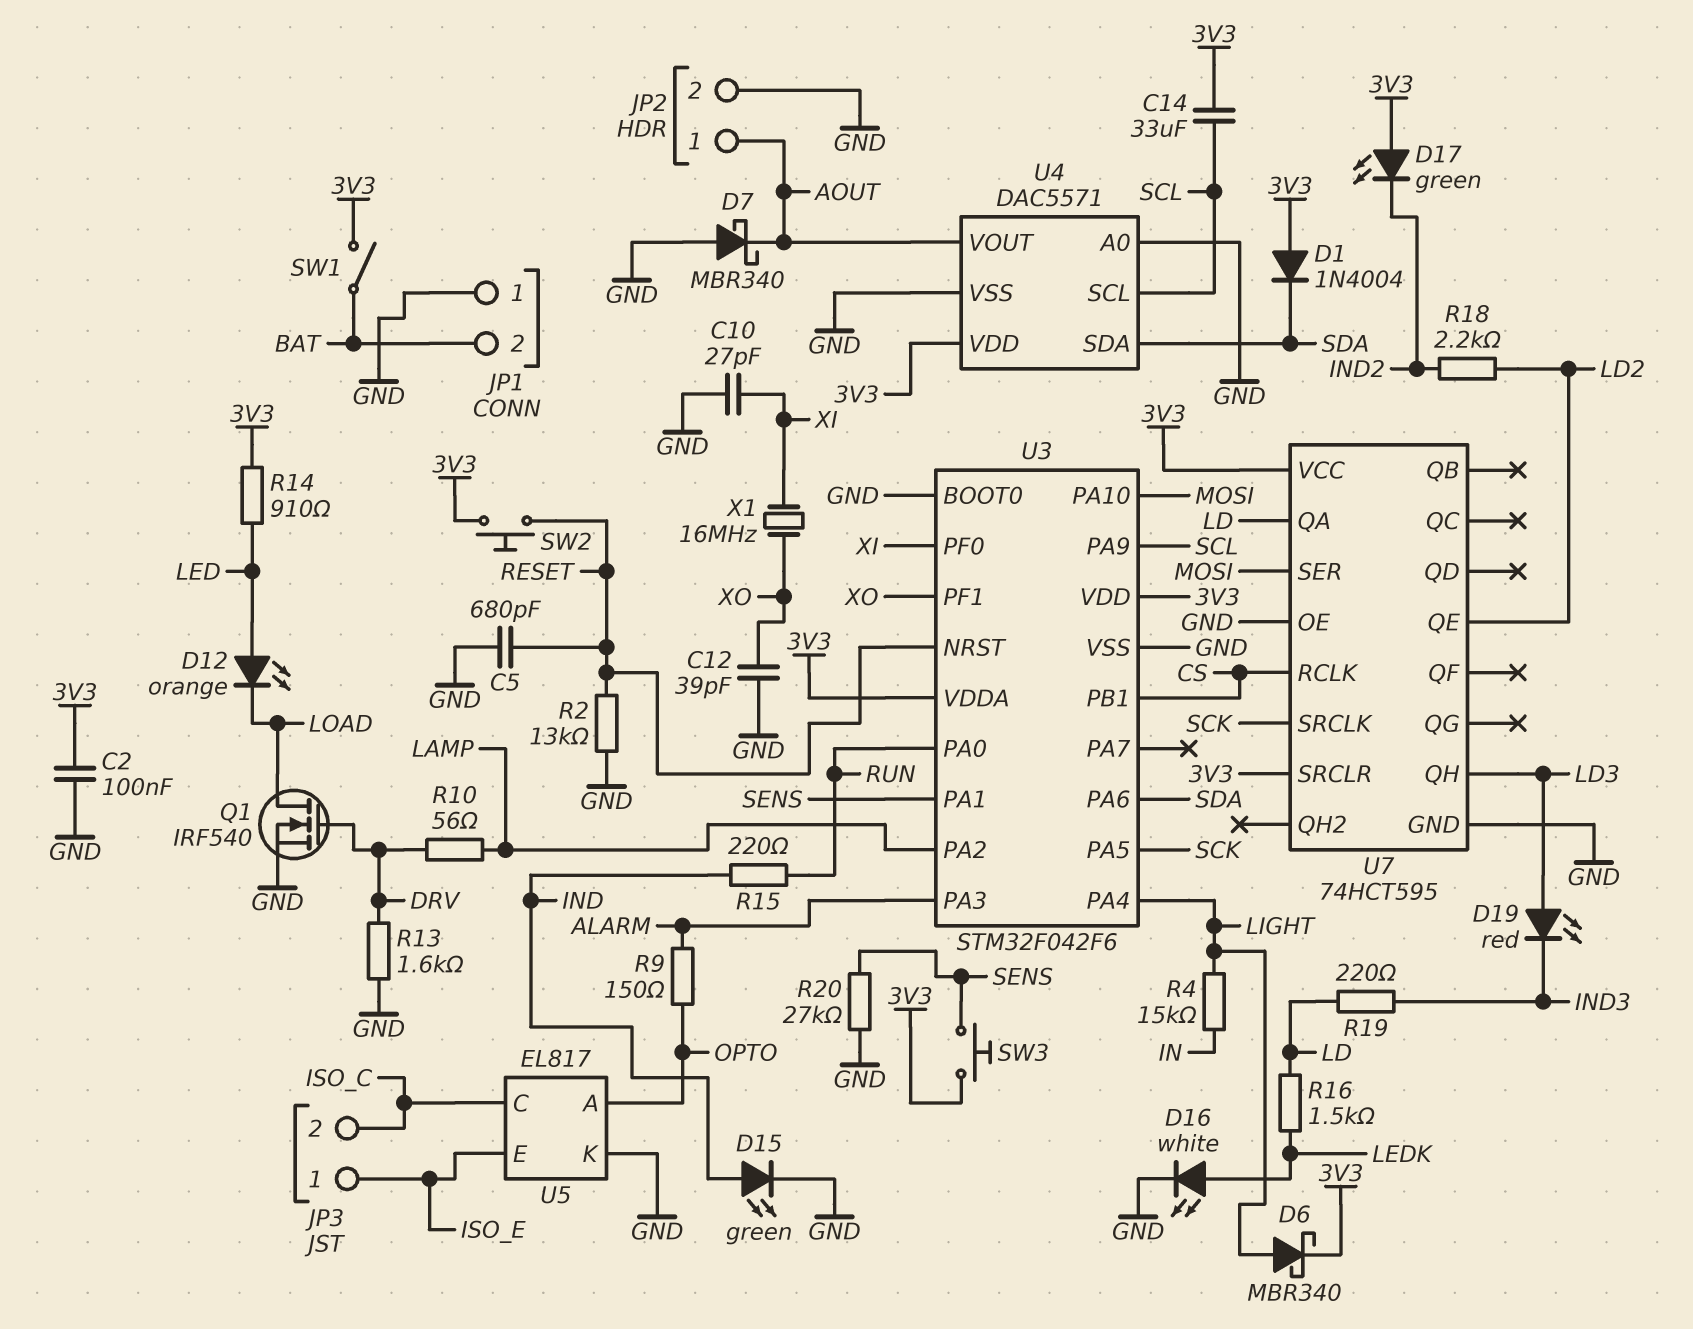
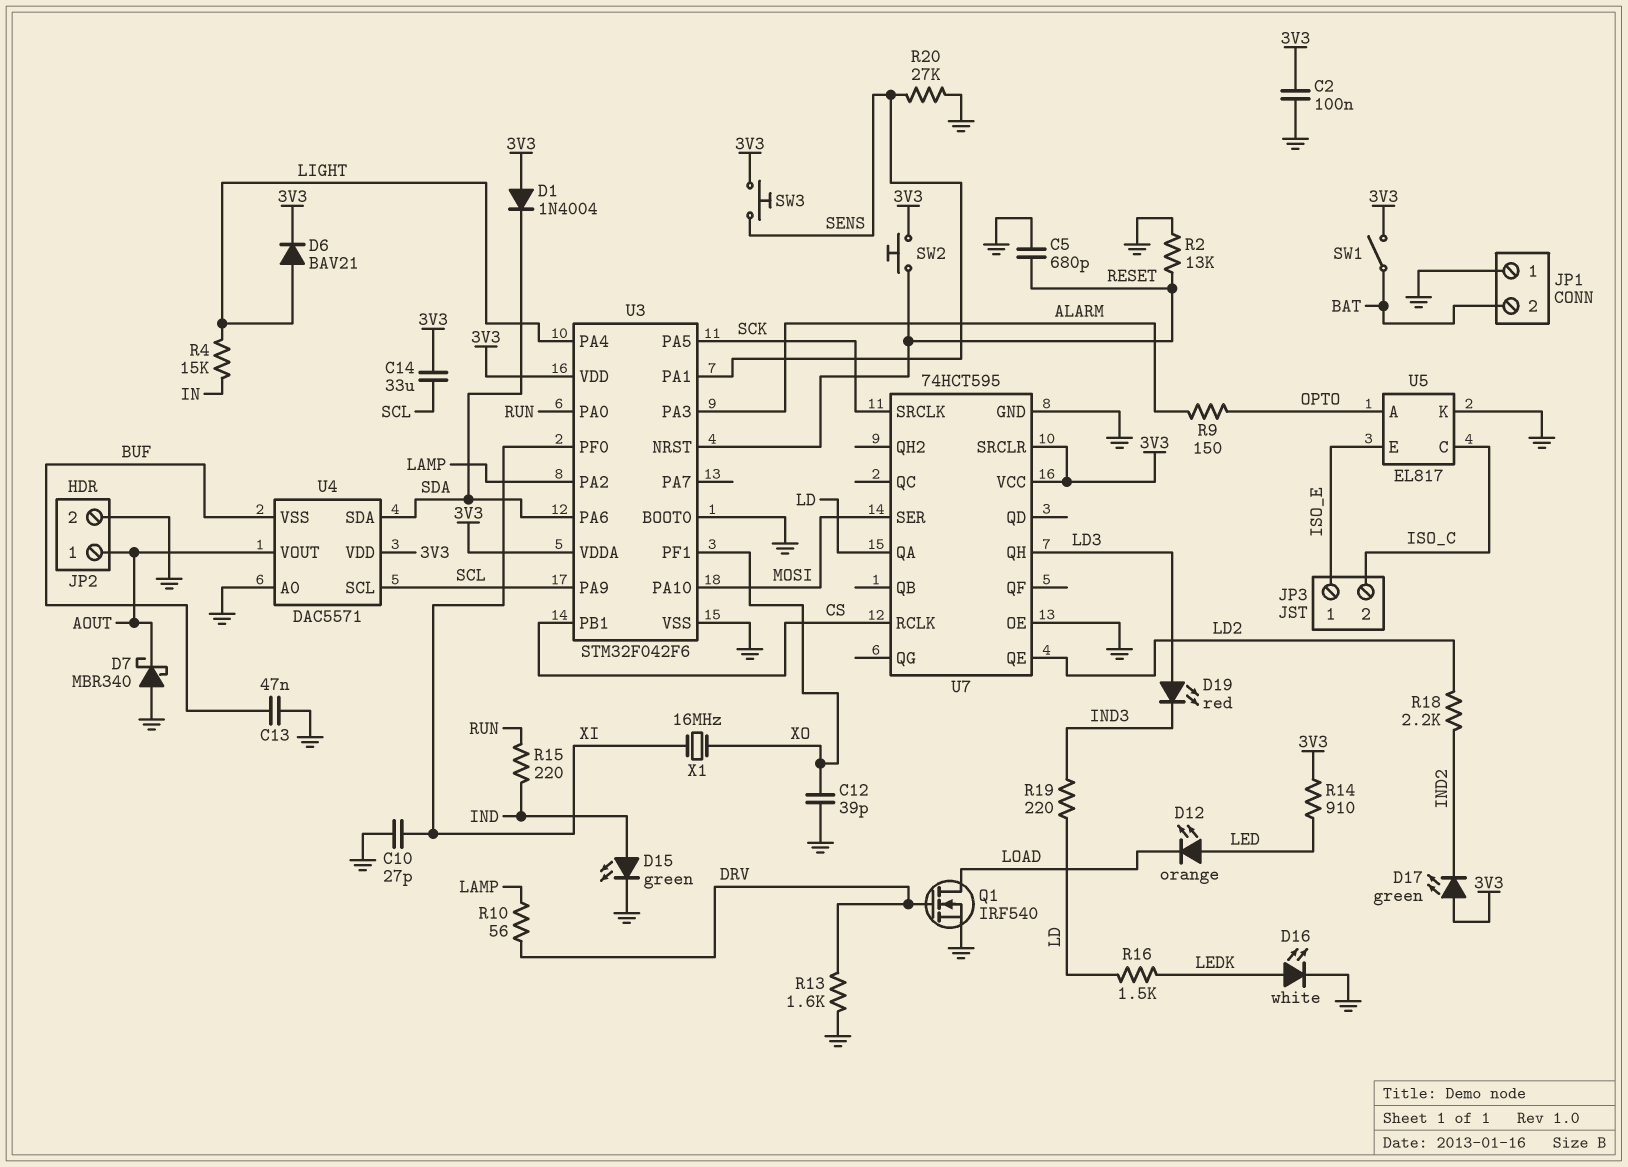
C13: none -> 47nF (BUF, GND)
D6: schottky MBR340 (A LIGHT, K 3V3) -> diode BAV21 (A LIGHT, K 3V3)
U4 pin VSS: GND -> BUF

